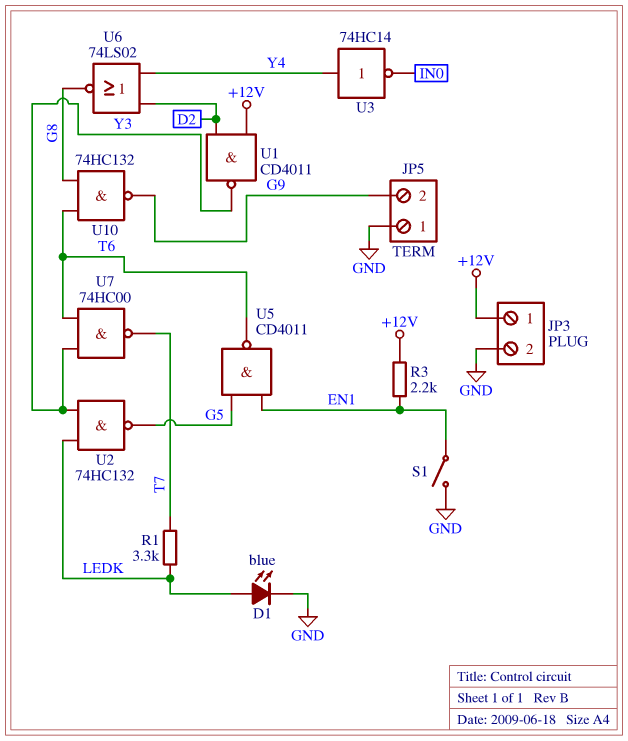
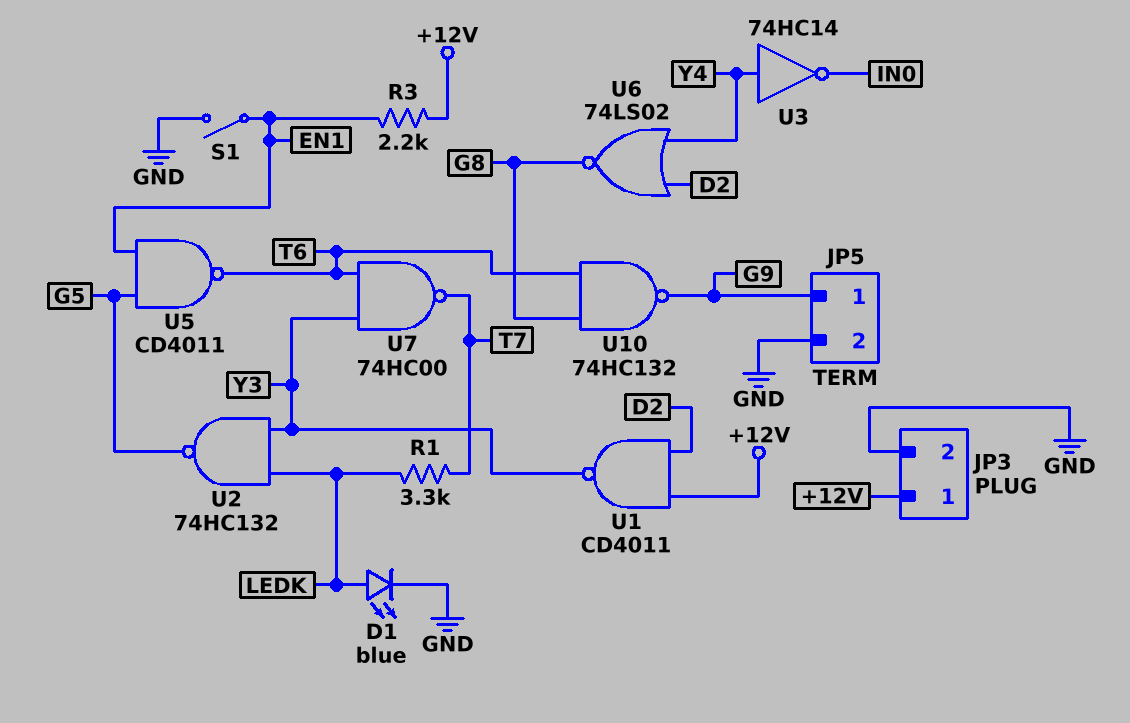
JP5 pin 1: GND -> G9
JP5 pin 2: G9 -> GND

